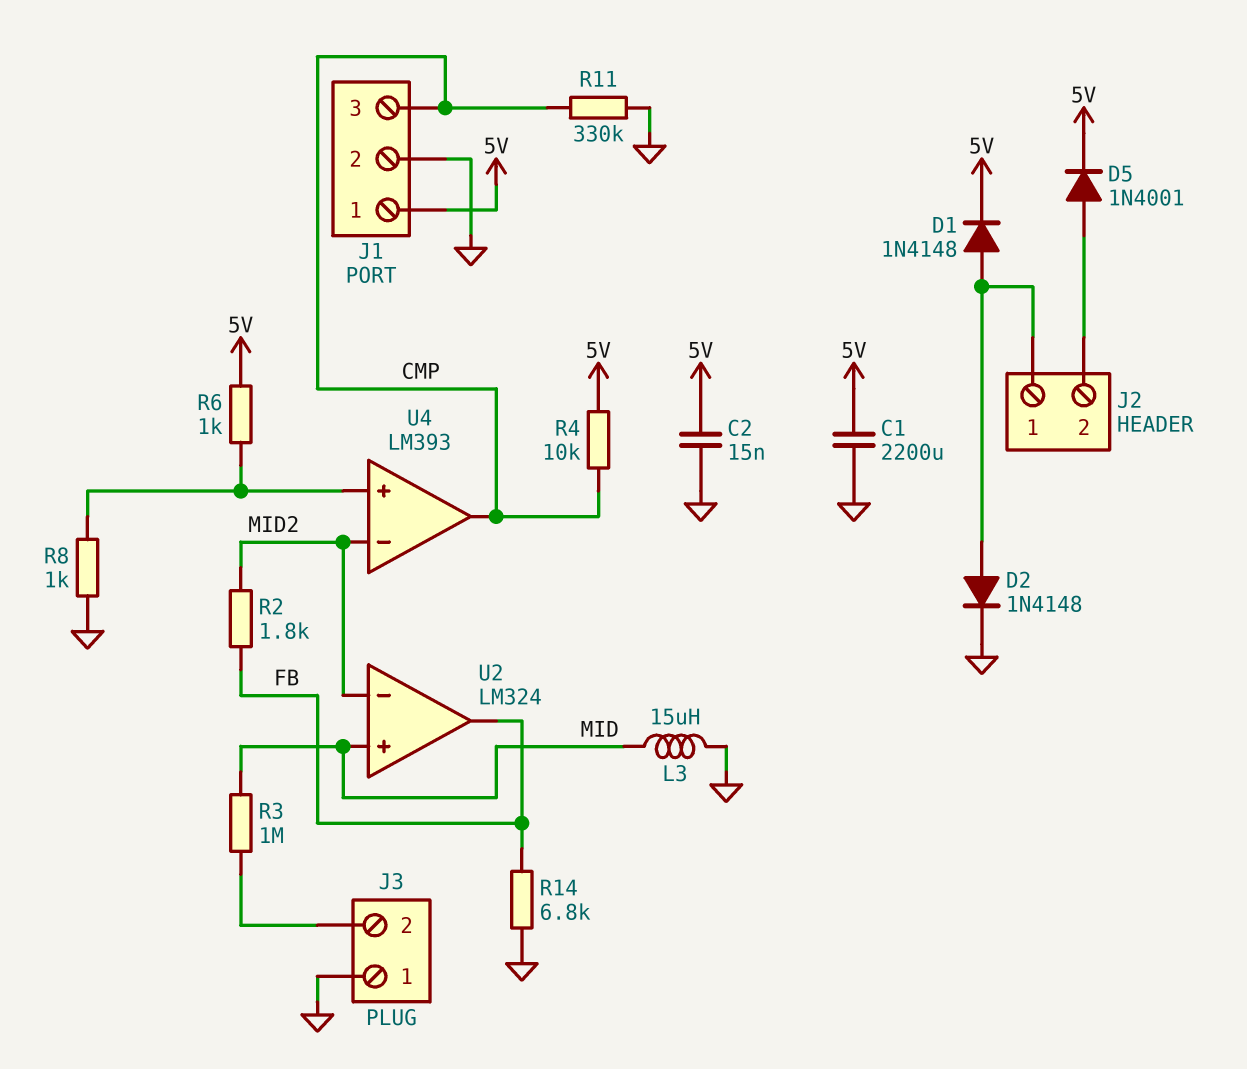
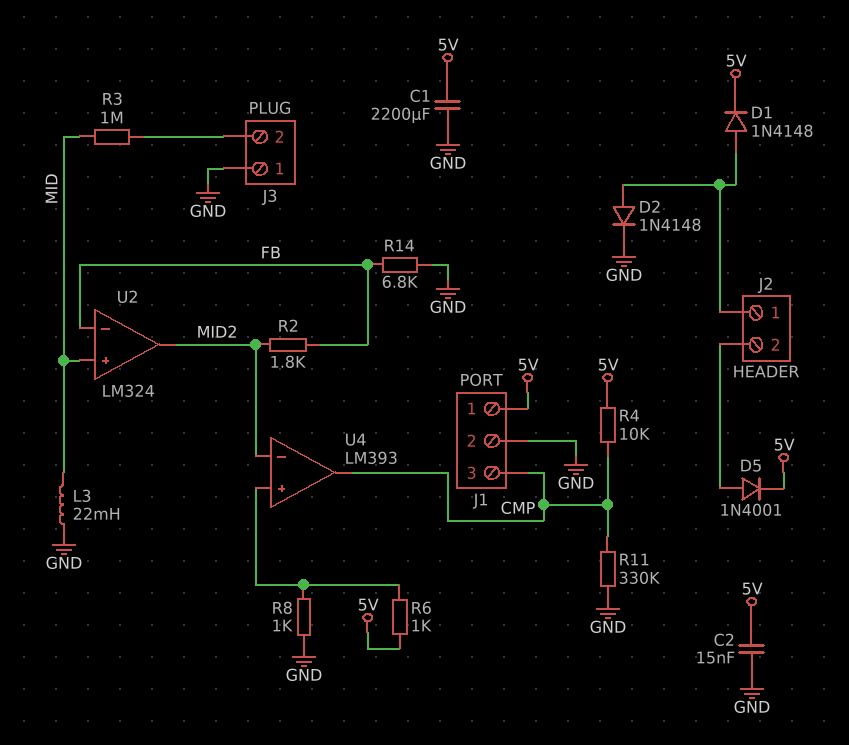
L3: 15uH (GND, MID) -> 22mH (GND, MID)
U2 pin in-: MID2 -> FB
U2 pin out: FB -> MID2

